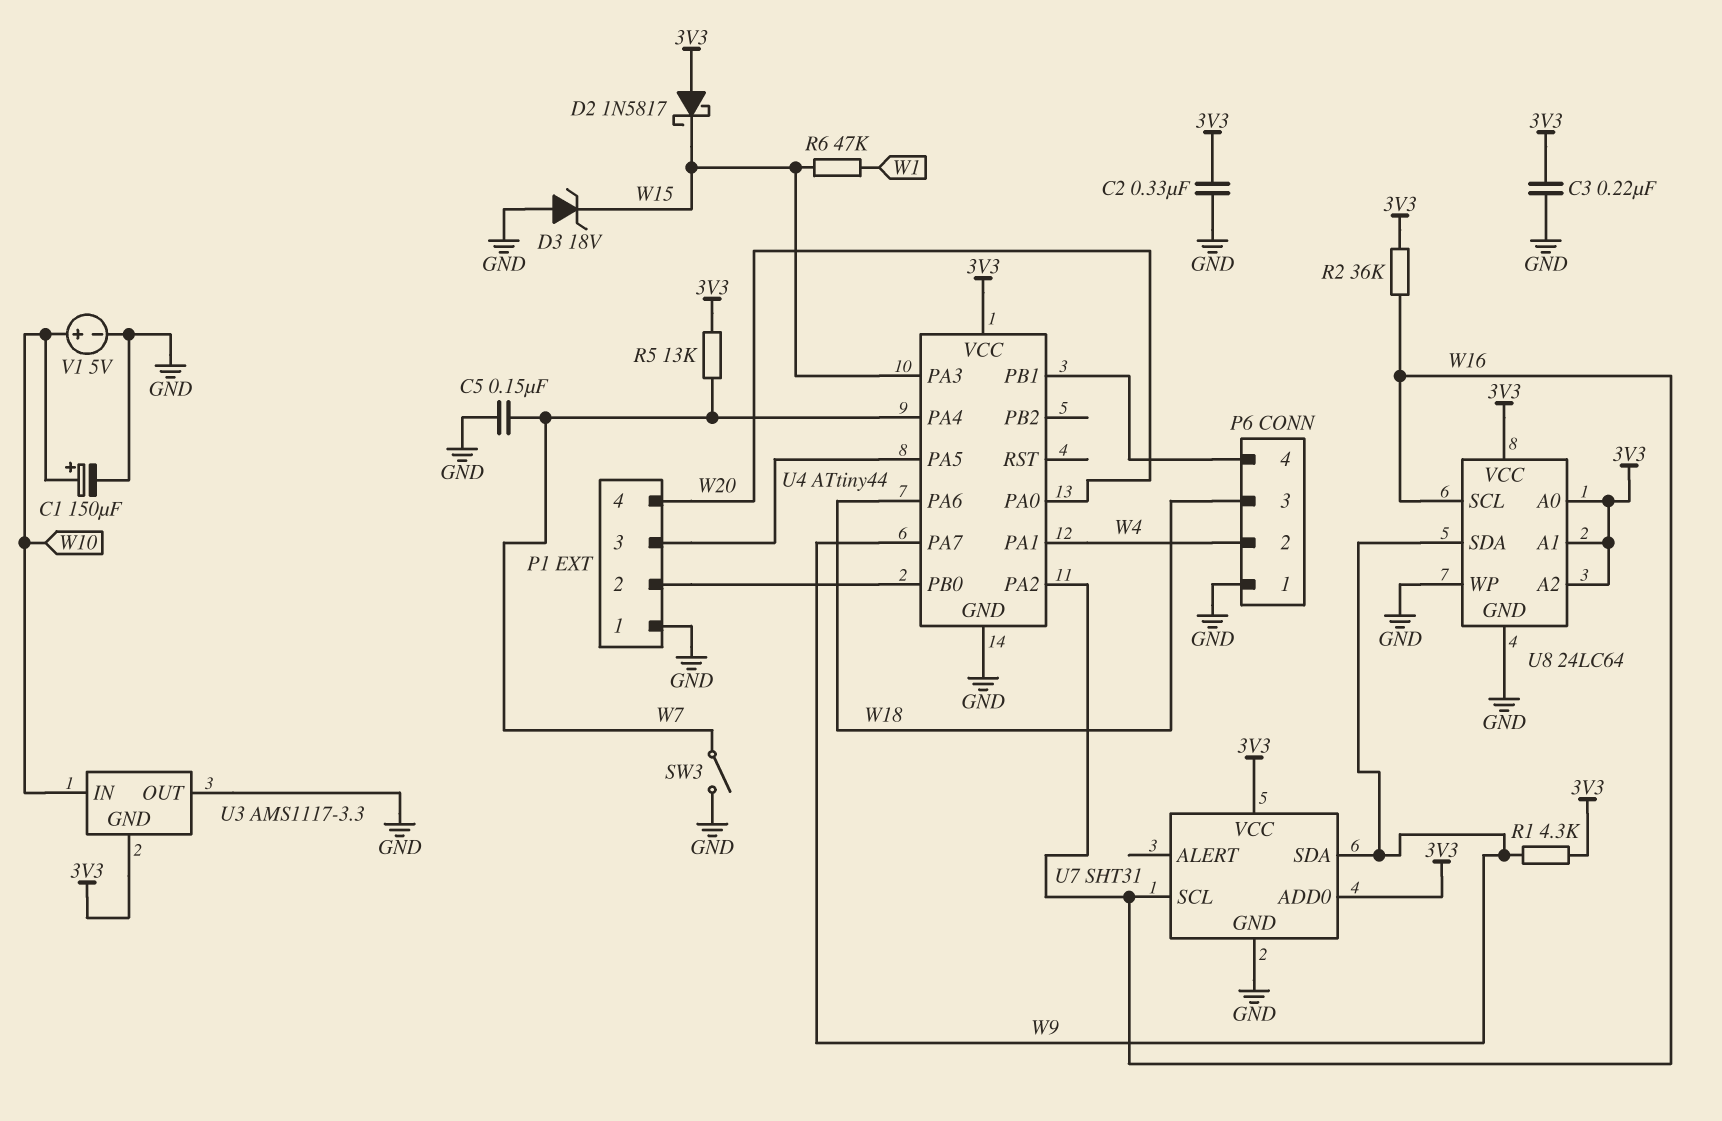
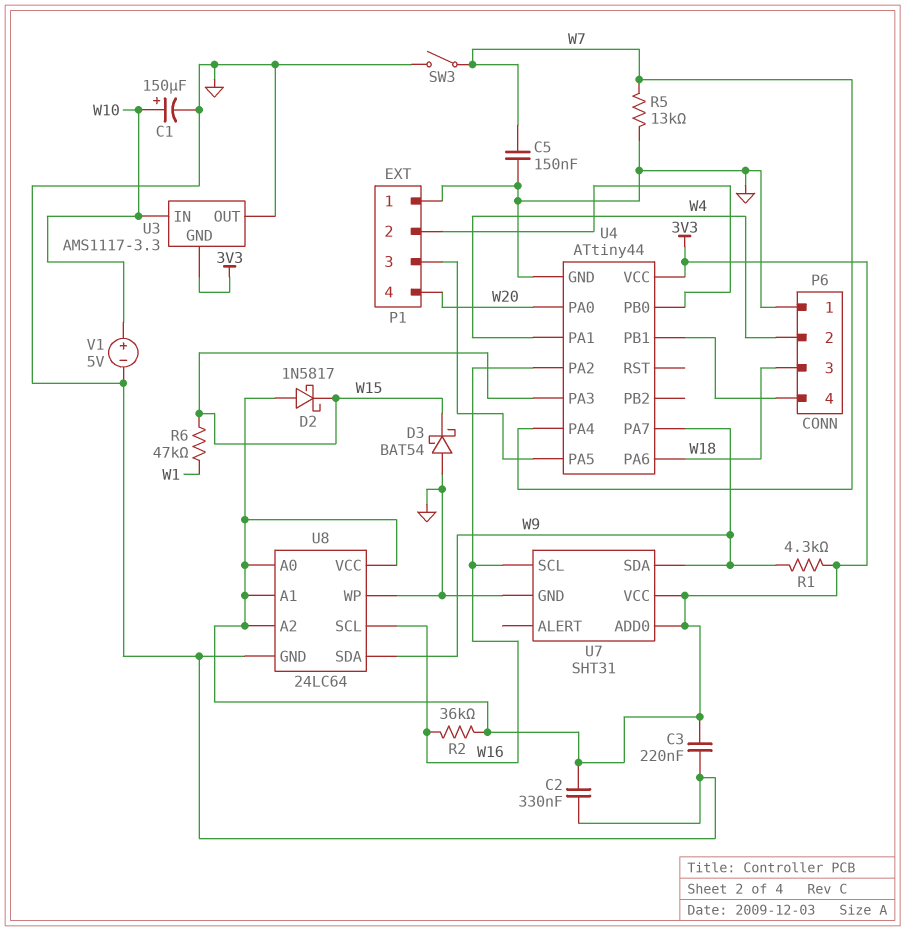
D3: zener 18V (A GND, K W15) -> schottky BAT54 (A GND, K W15)
R5: 13k (3V3, W7) -> 13k (GND, W7)

